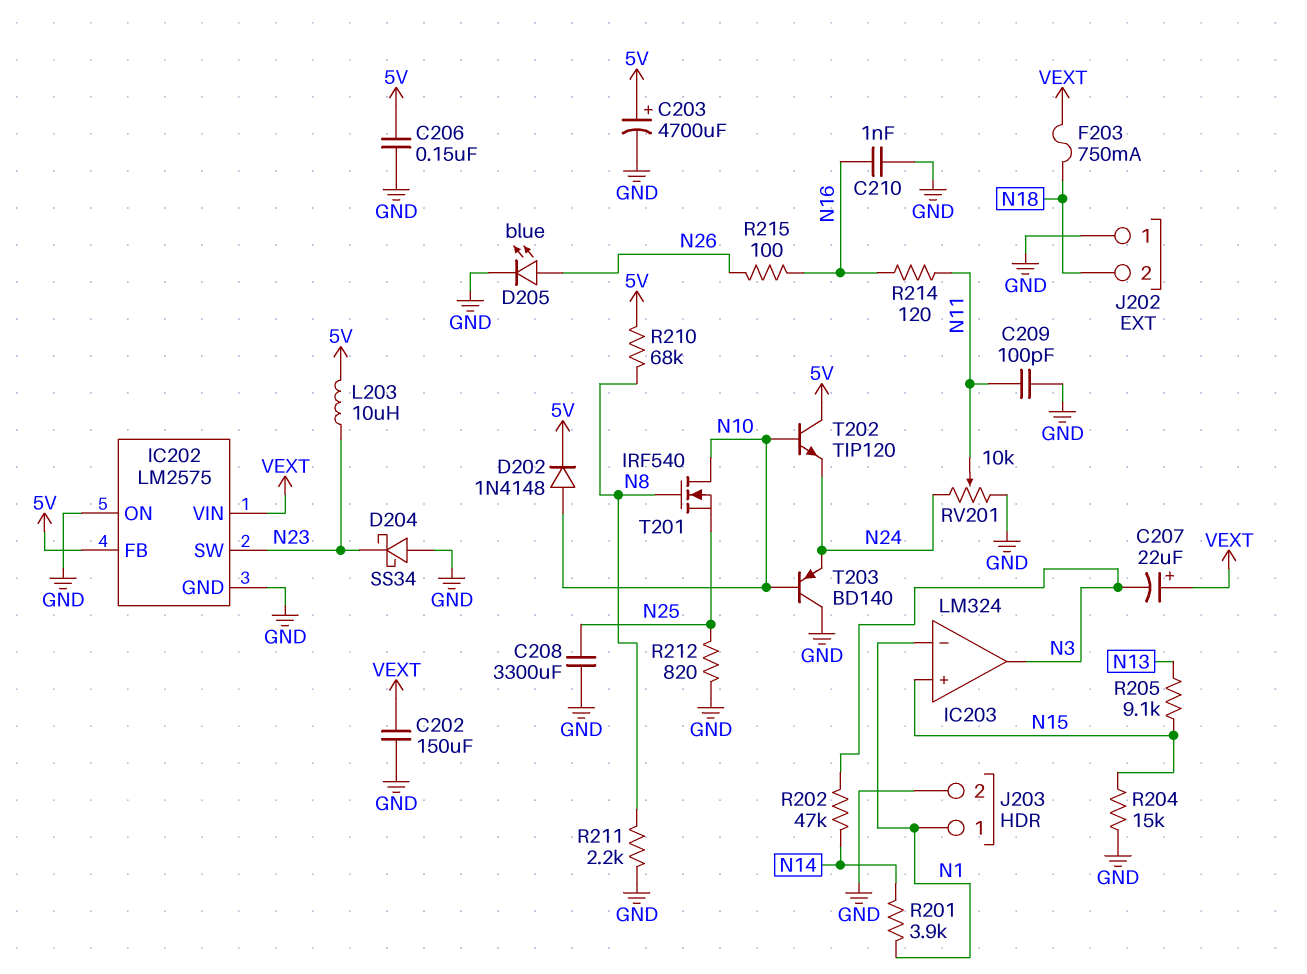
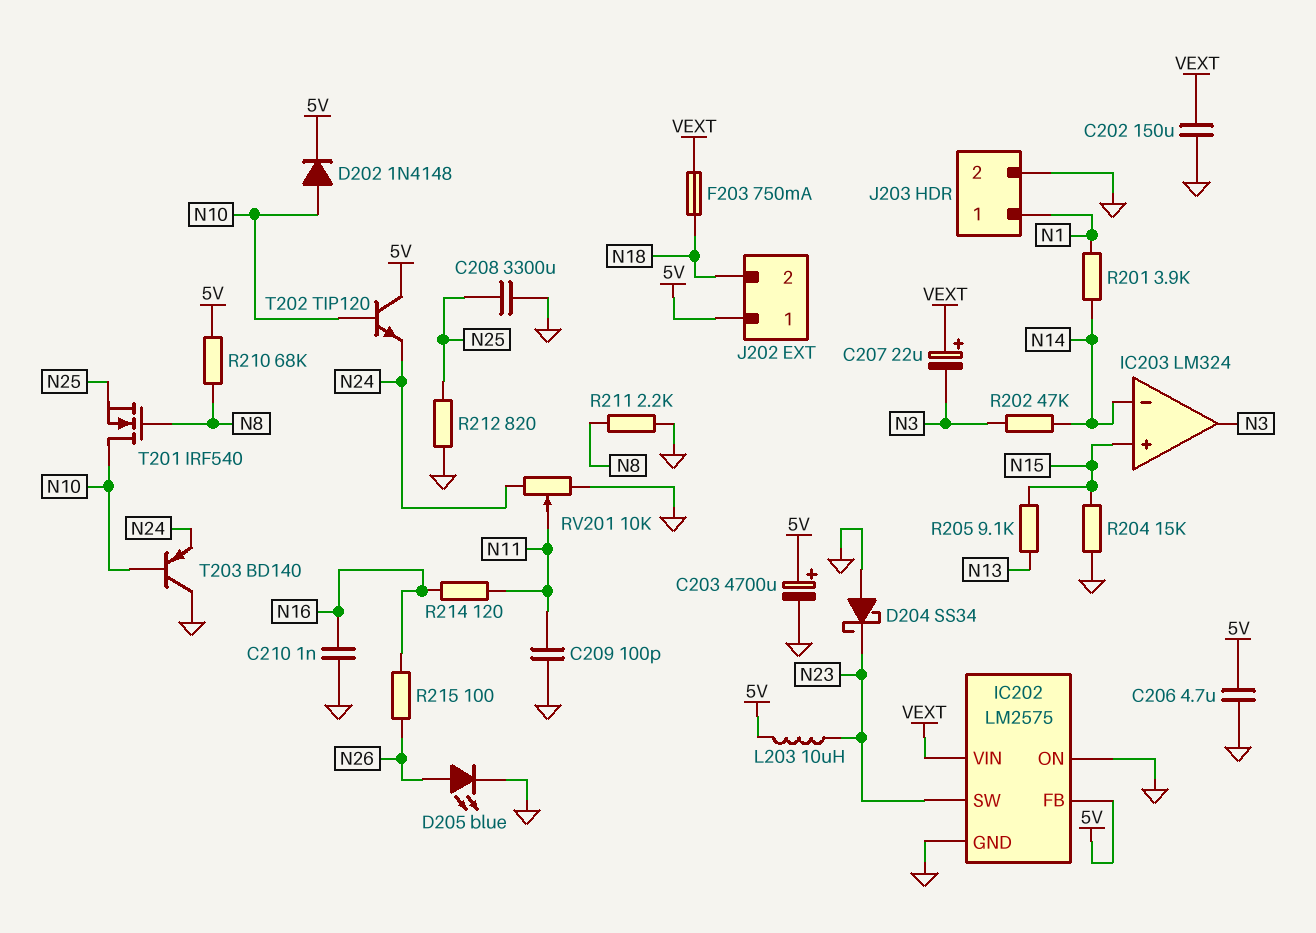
C206: 150nF (5V, GND) -> 4.7uF (5V, GND)
IC203 pin in-: N1 -> N14
J202 pin 1: GND -> 5V

